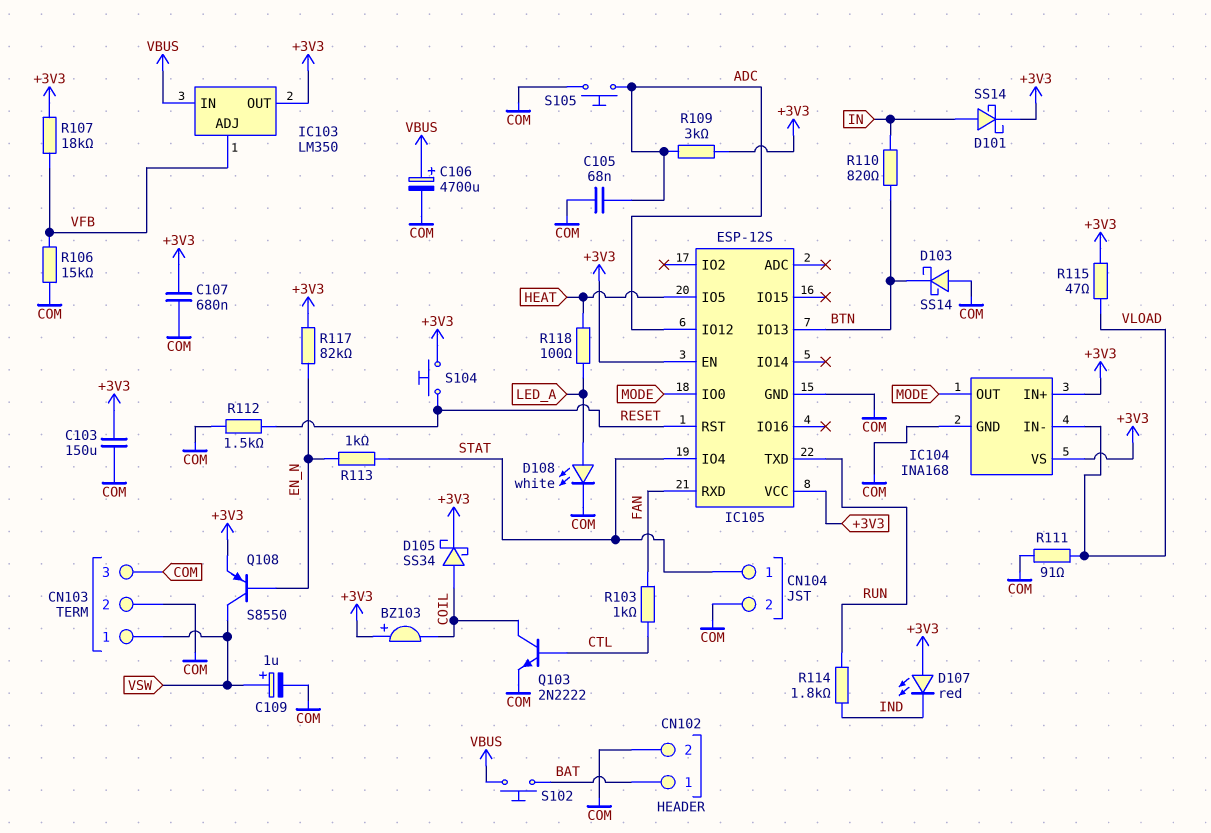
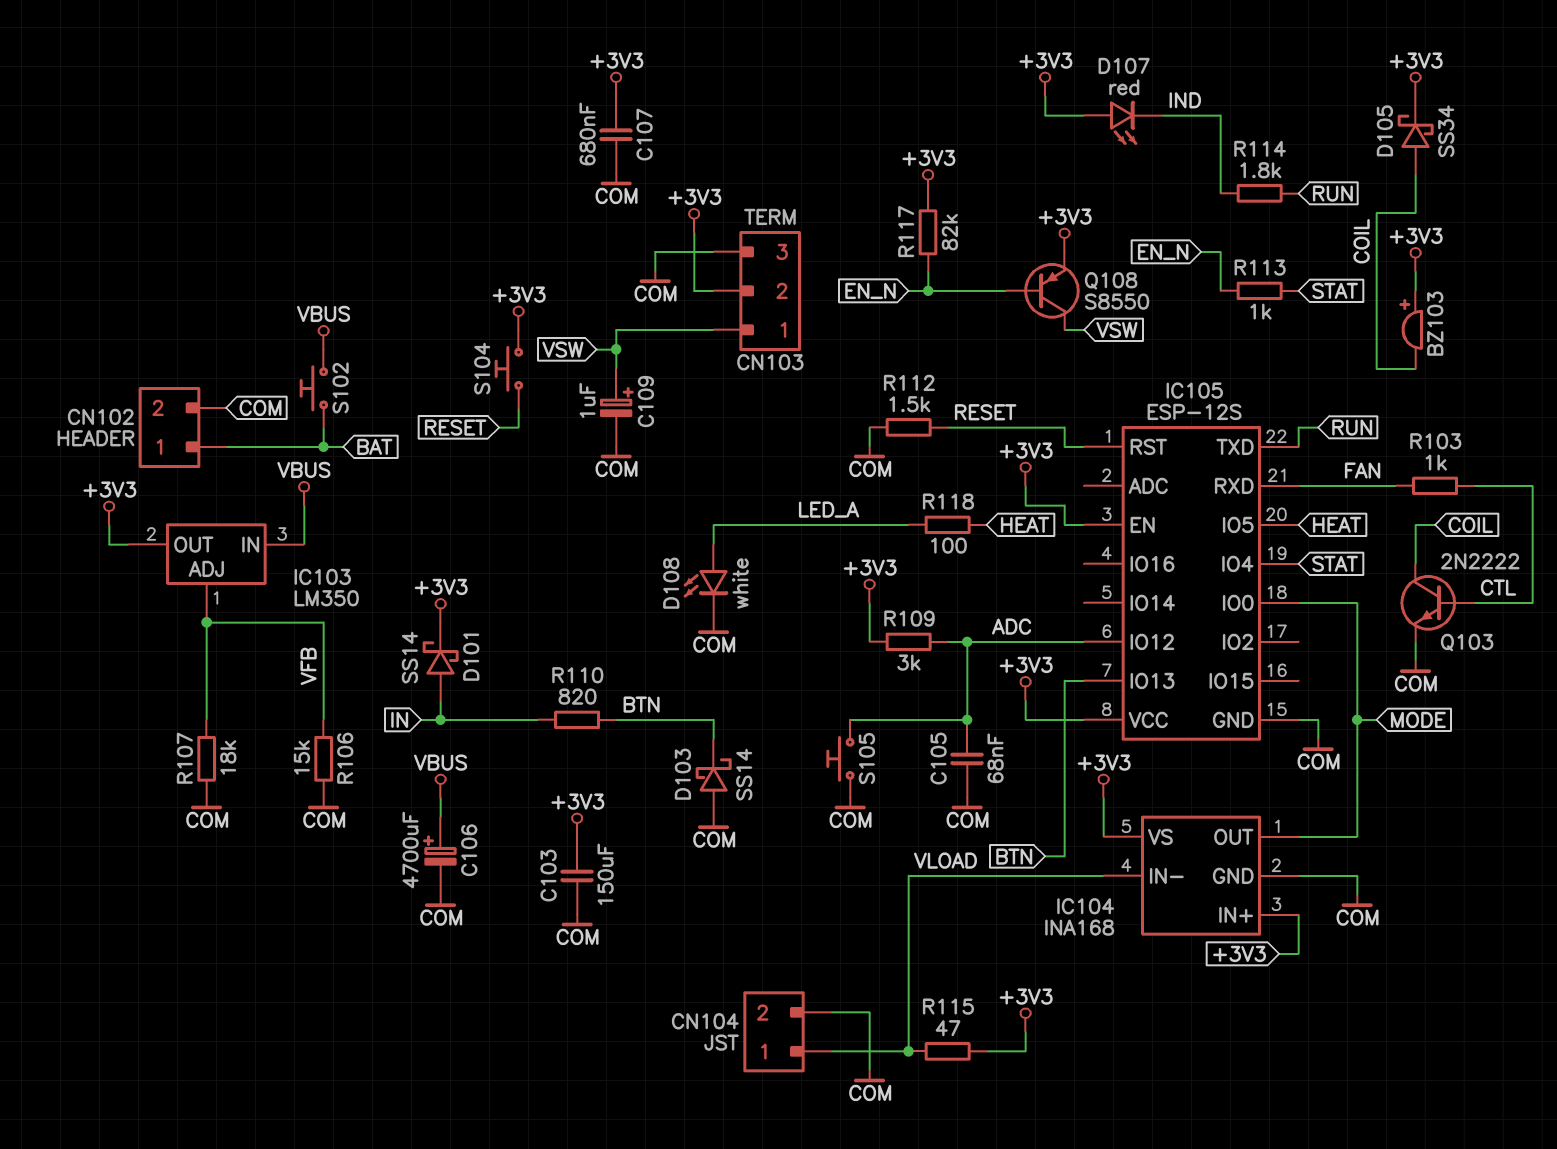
CN103 pin 2: COM -> +3V3
CN104 pin 1: STAT -> VLOAD
R107: 18k (+3V3, VFB) -> 18k (COM, VFB)
R111: 91 (COM, VLOAD) -> none

